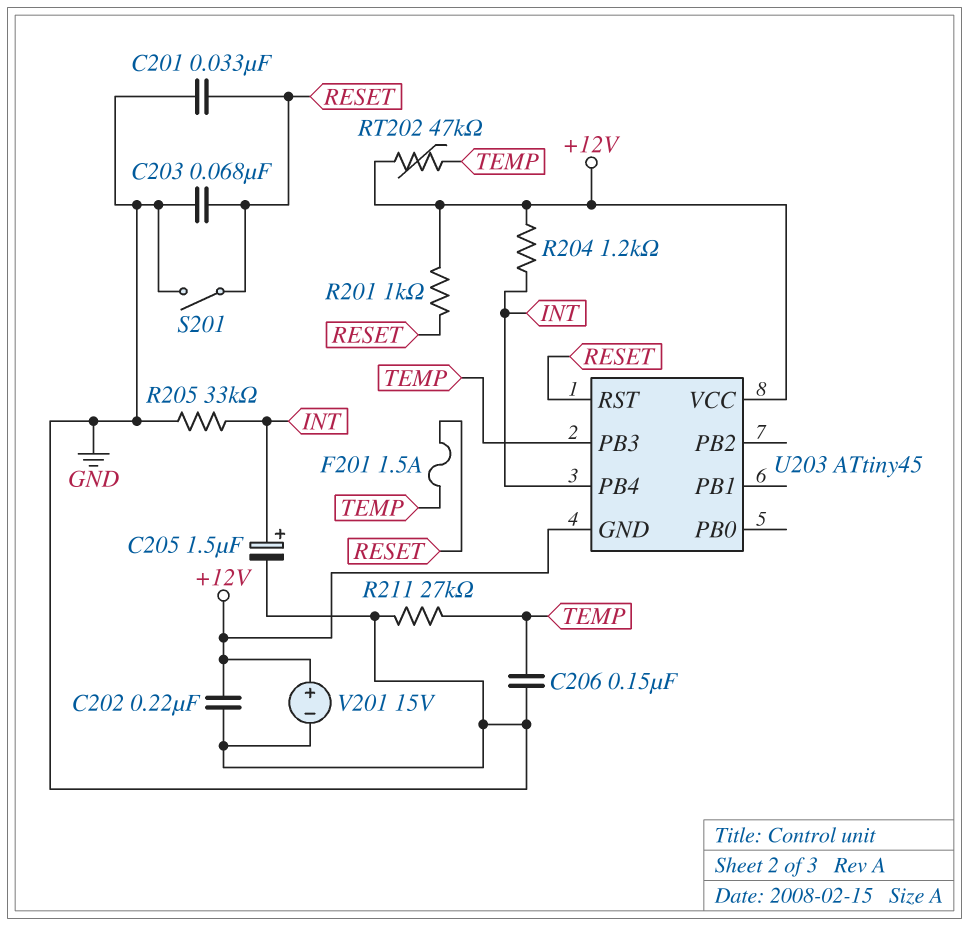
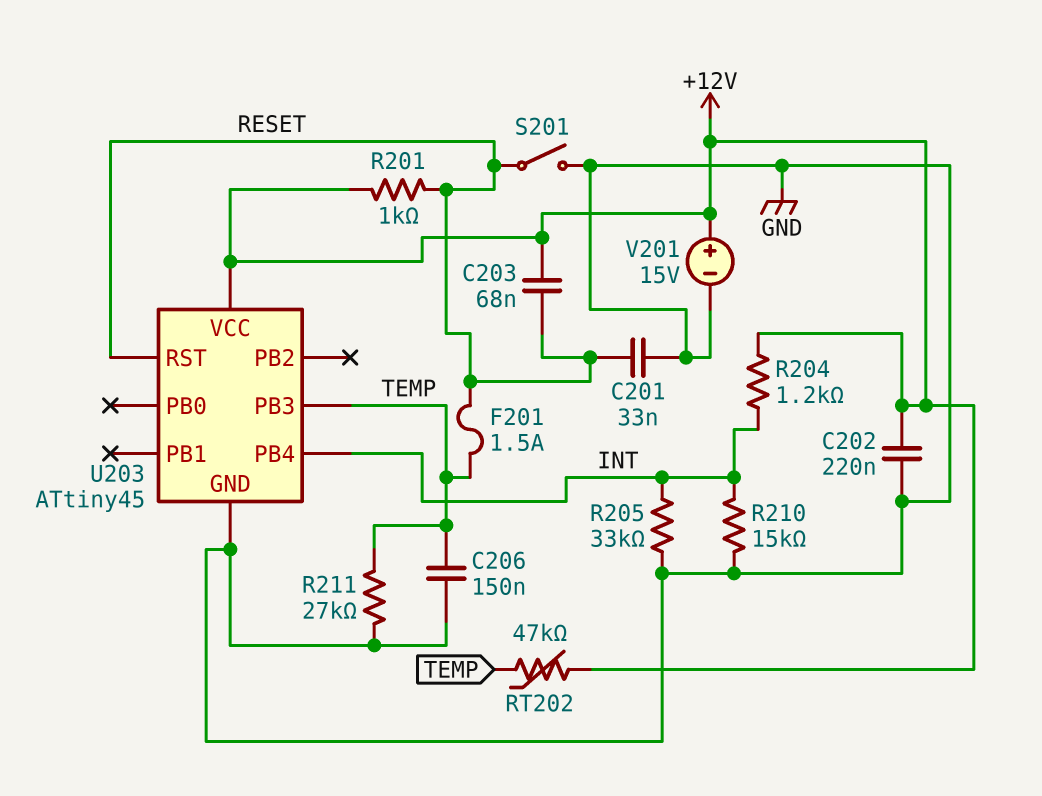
C203: 68nF (GND, RESET) -> 68nF (+12V, RESET)
C205: 1.5uF (plus INT, minus GND) -> none
R210: none -> 15k (GND, INT)
U203 pin GND: +12V -> GND

